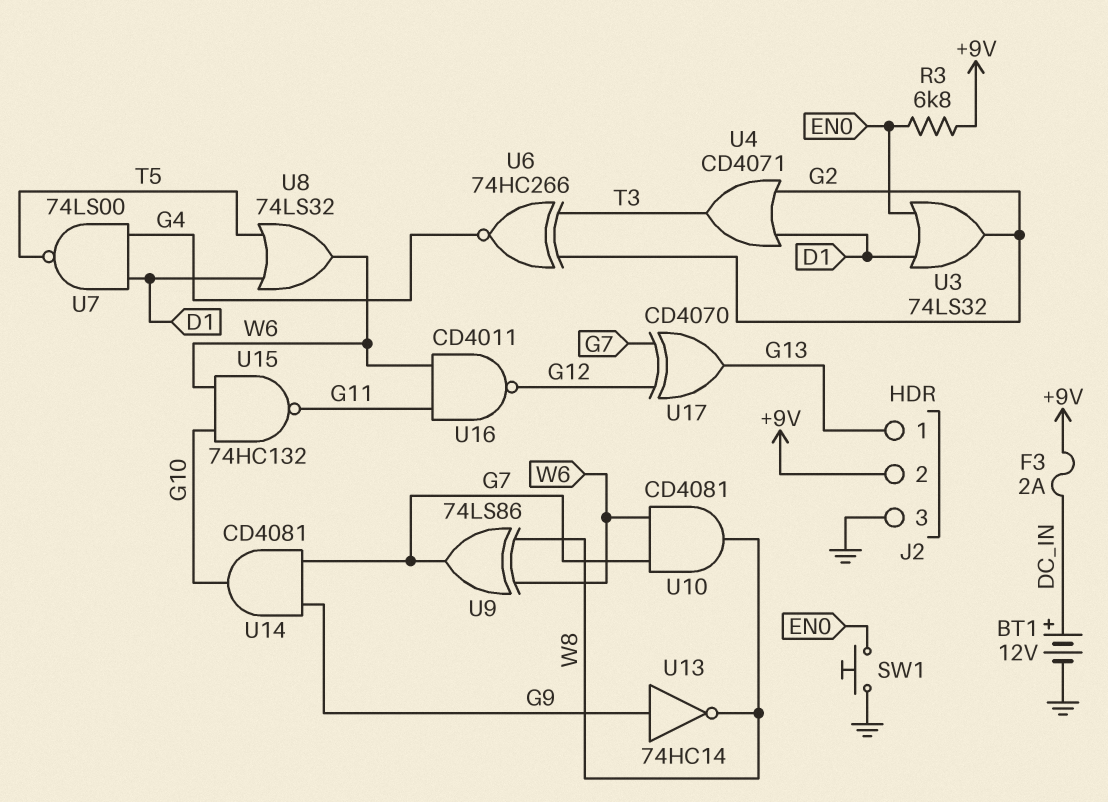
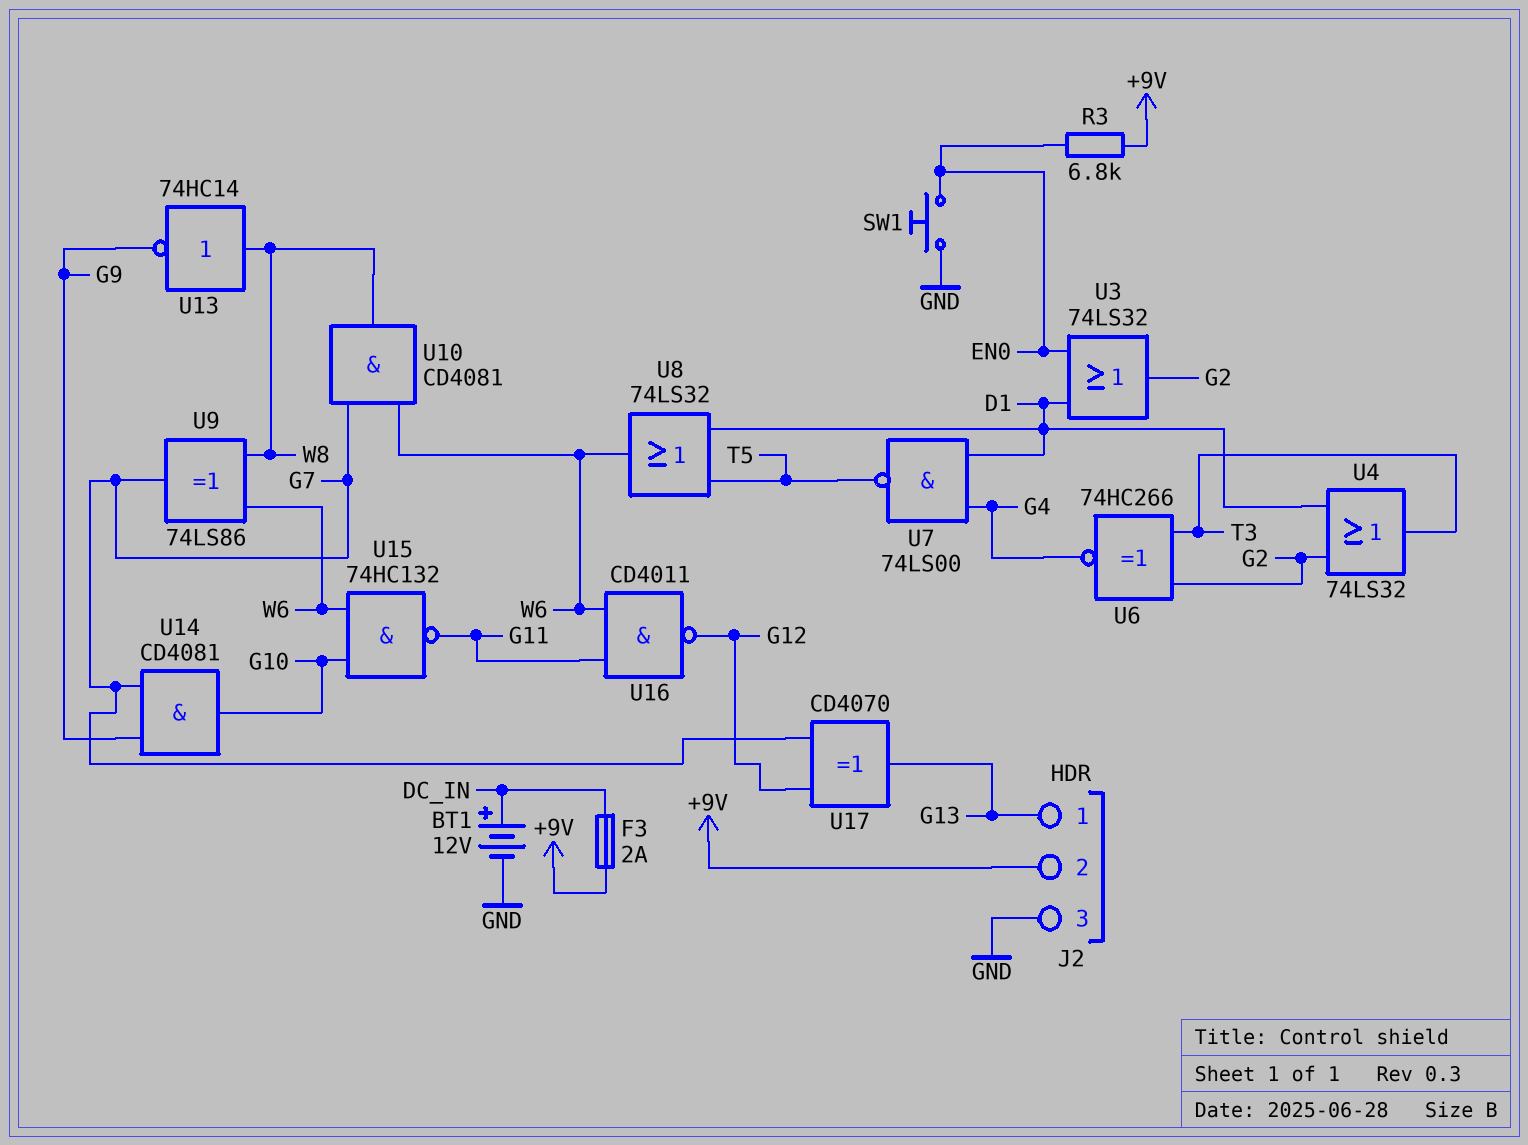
U4: OR CD4071 (in D1, in G2, out T3) -> OR 74LS32 (in D1, in G2, out T3)
U13: NOT 74HC14 (in G9, out W8) -> NOT 74HC14 (in W8, out G9)

